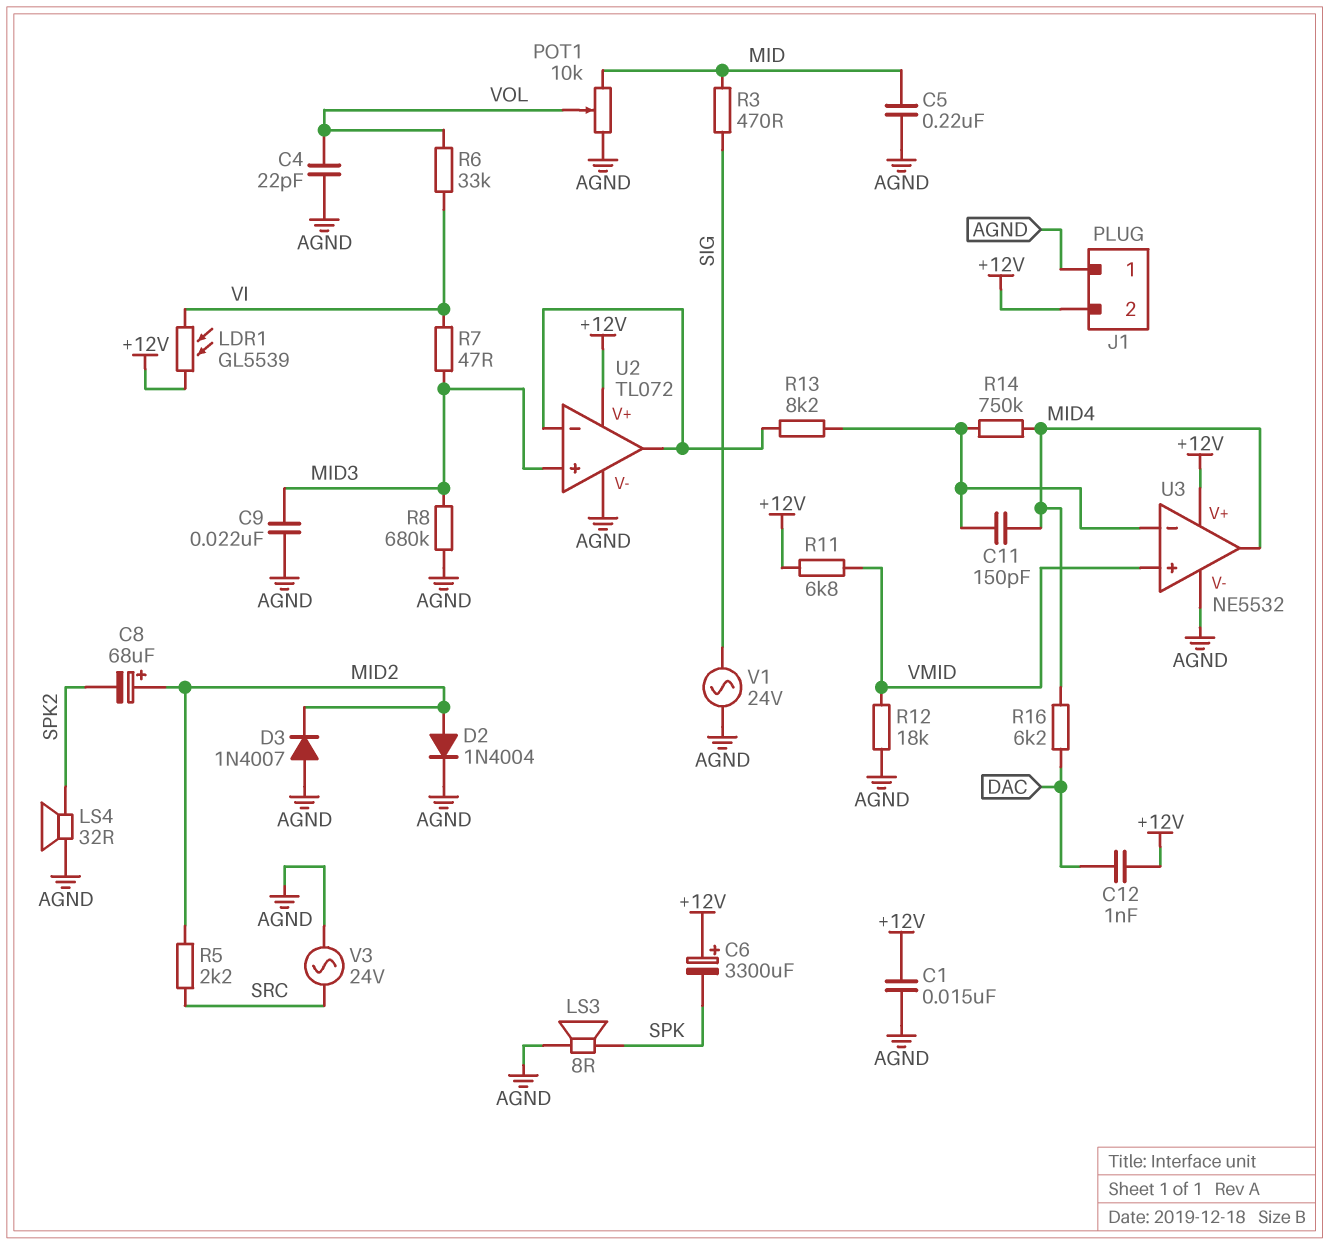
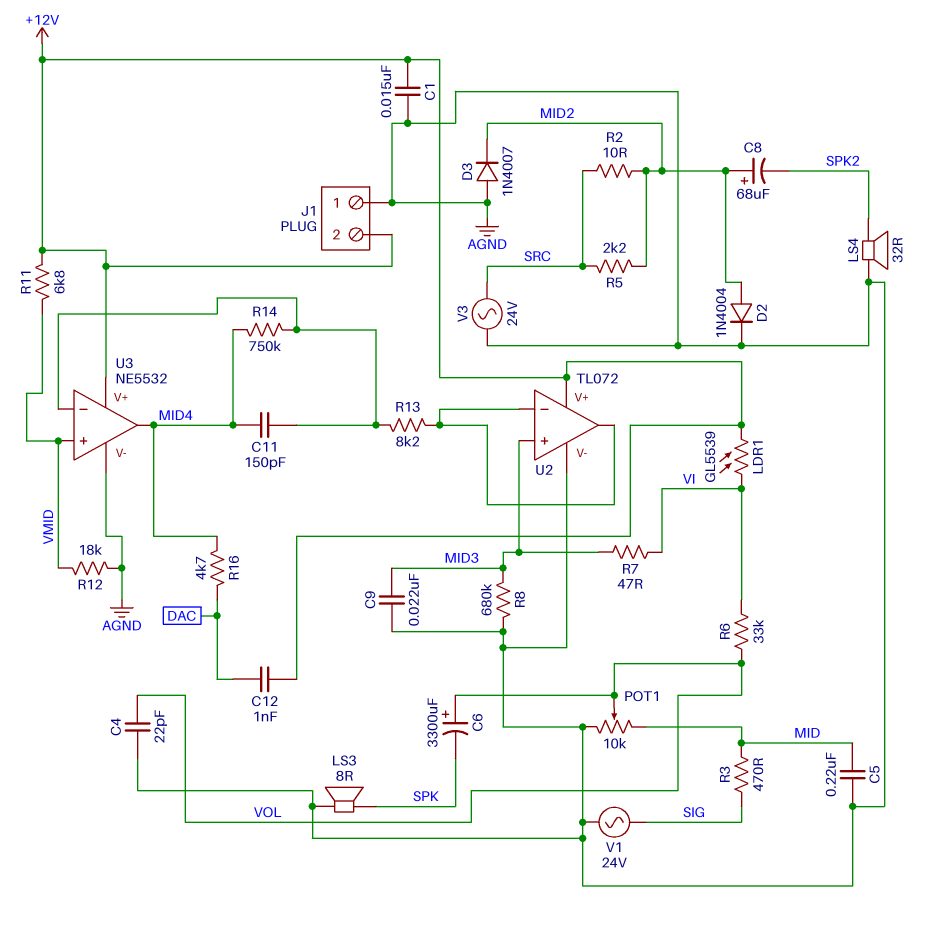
C6: 3300uF (plus +12V, minus SPK) -> 3300uF (plus VOL, minus SPK)
R2: none -> 10 (MID2, SRC)
R16: 6.2k (DAC, MID4) -> 4.7k (DAC, MID4)

